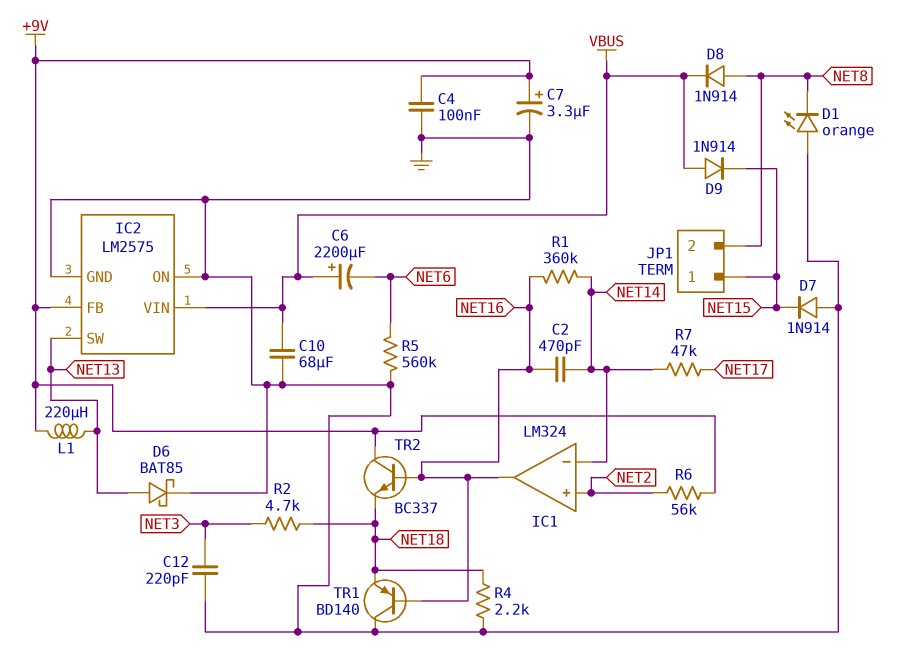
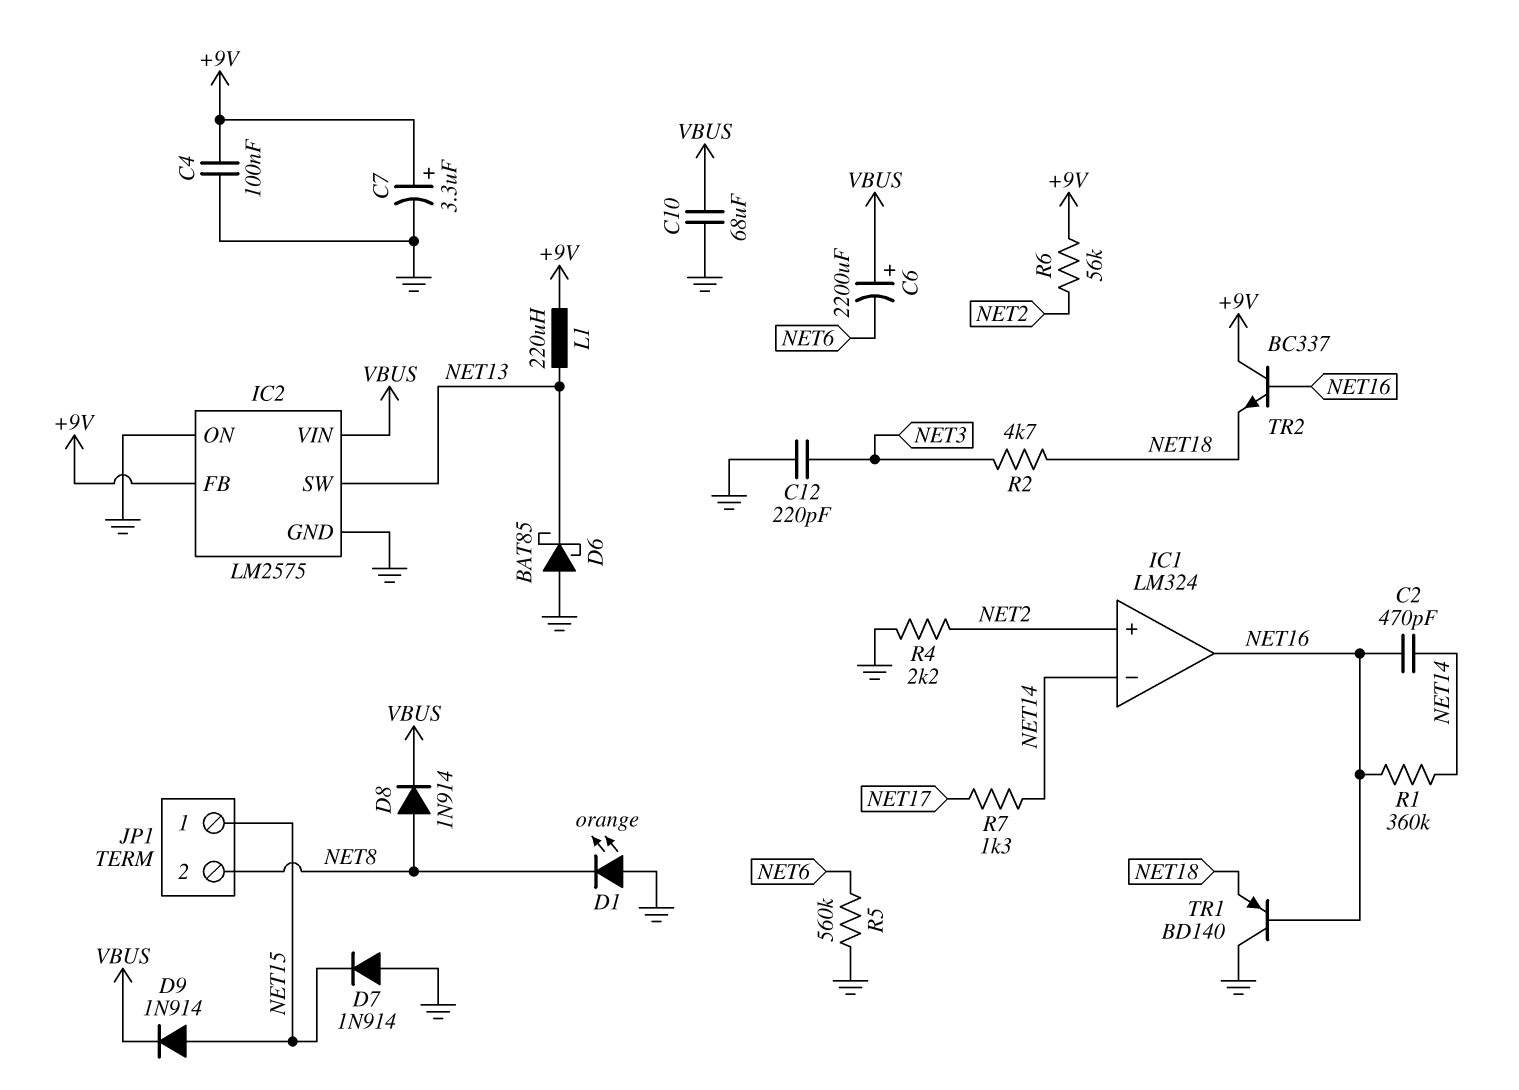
D6: schottky BAT85 (A NET13, K GND) -> schottky BAT85 (A GND, K NET13)
D9: diode 1N914 (A VBUS, K NET15) -> diode 1N914 (A NET15, K VBUS)
R4: 2.2k (GND, NET18) -> 2.2k (GND, NET2)
R7: 47k (NET14, NET17) -> 1.3k (NET14, NET17)

